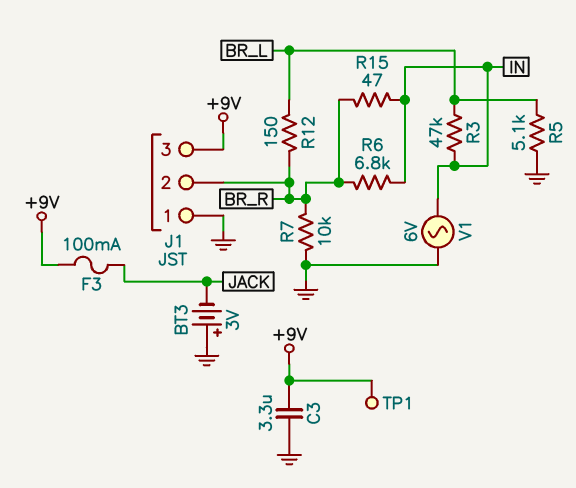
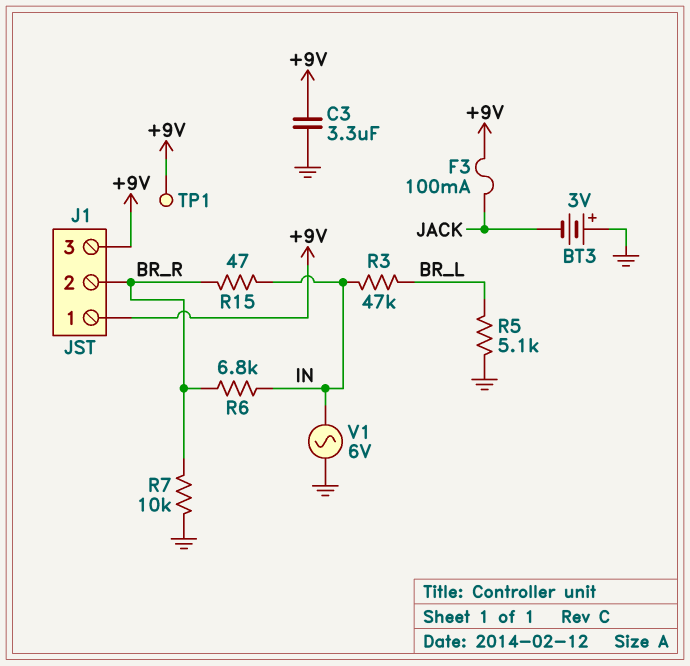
J1 pin 1: GND -> +9V
R12: 150 (BR_L, BR_R) -> none

